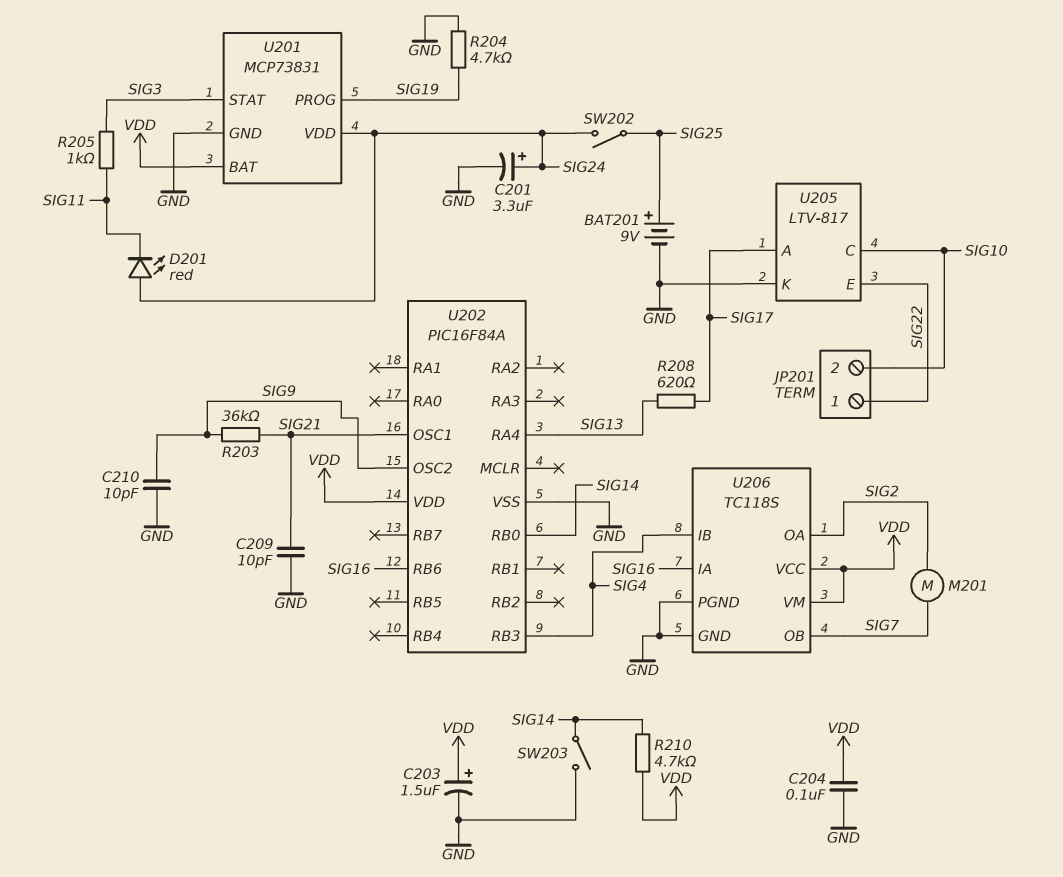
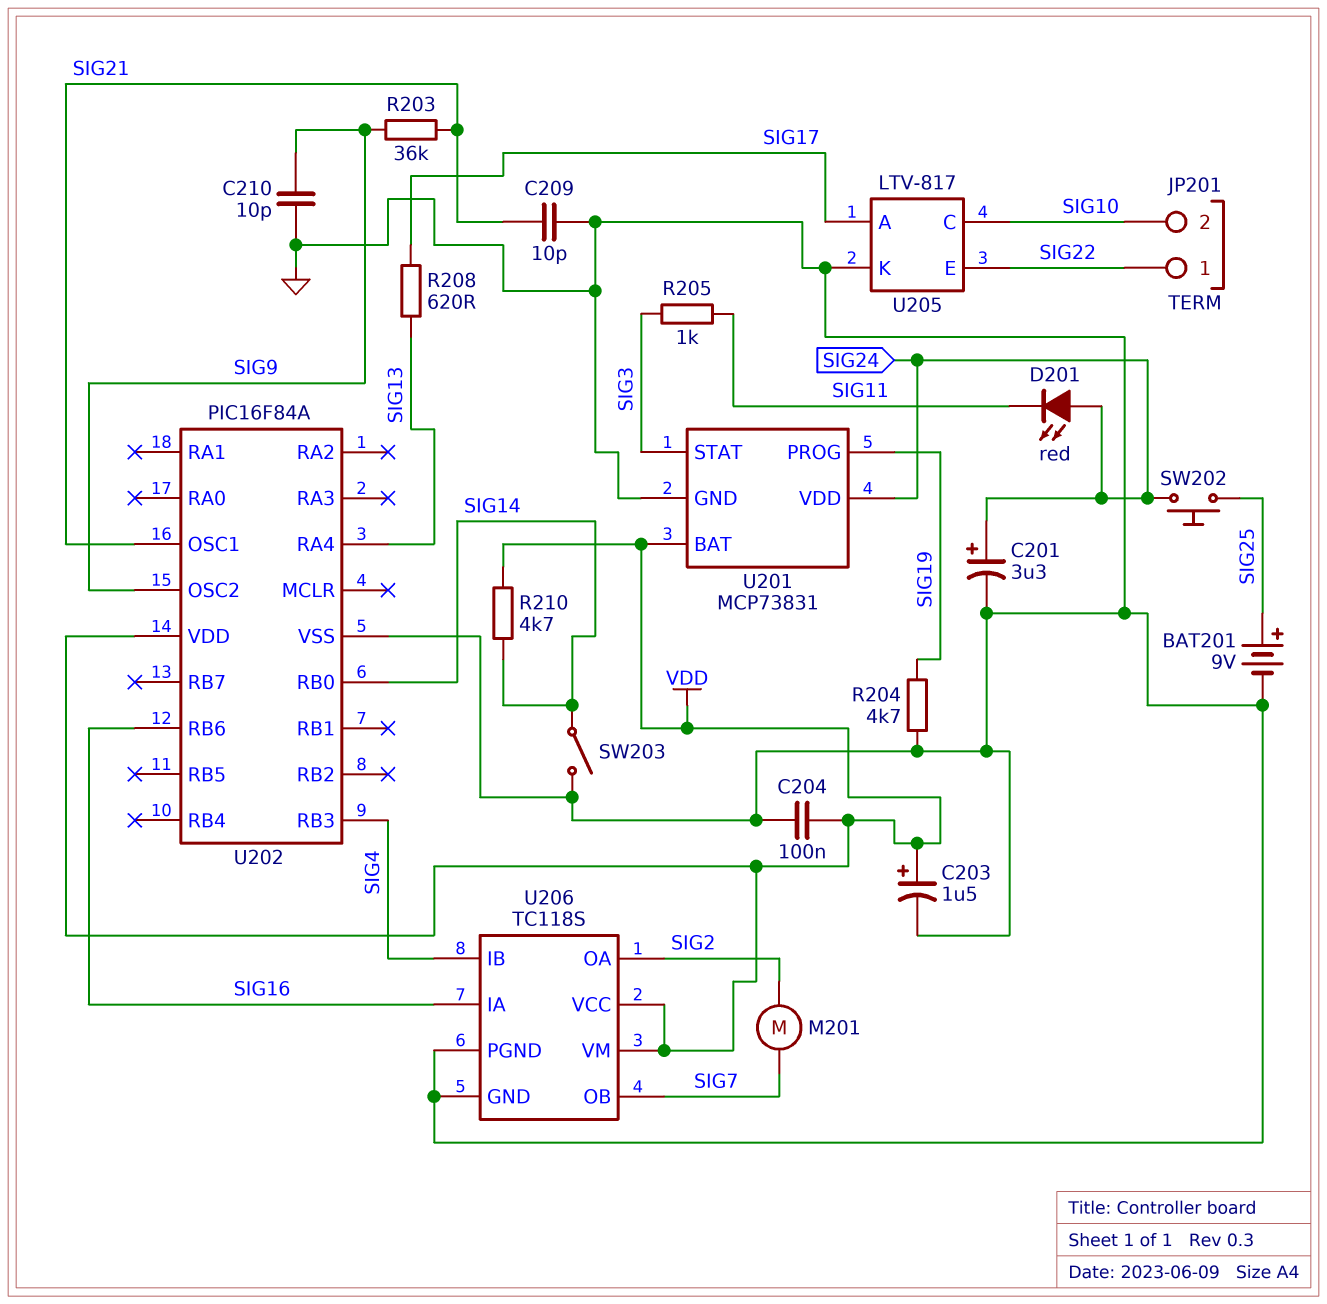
SW202: switch (SIG24, SIG25) -> button (SIG24, SIG25)

